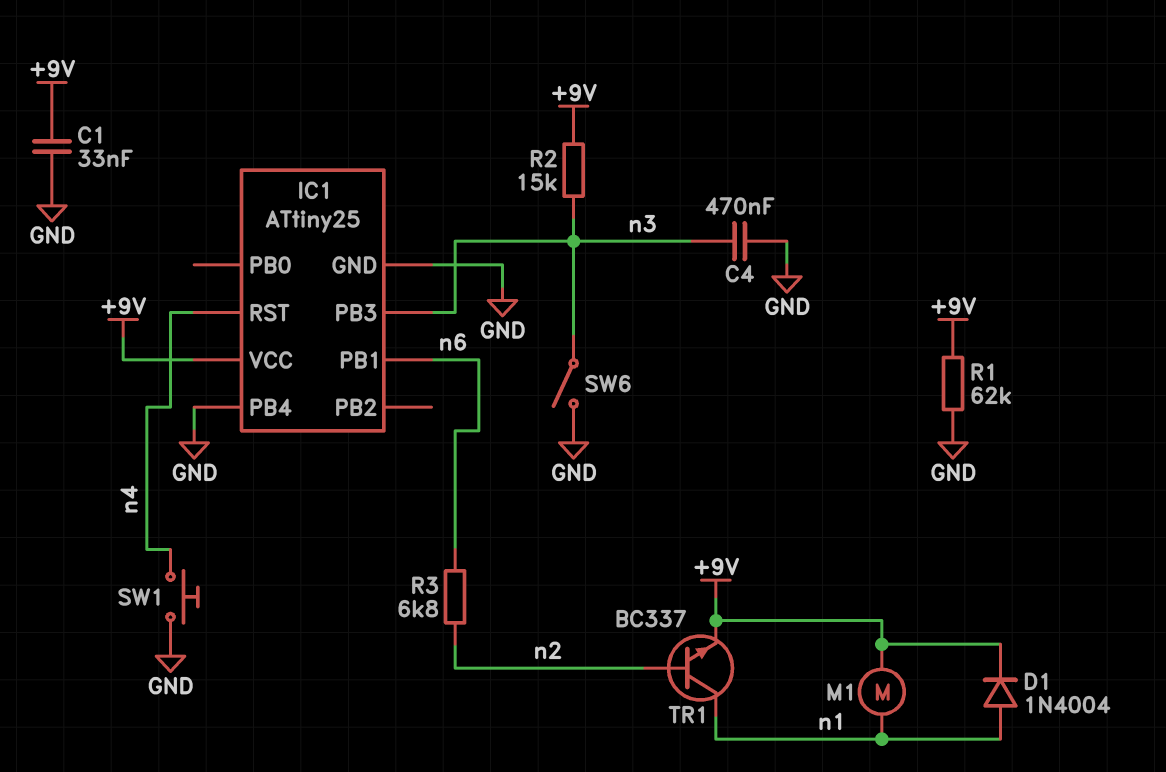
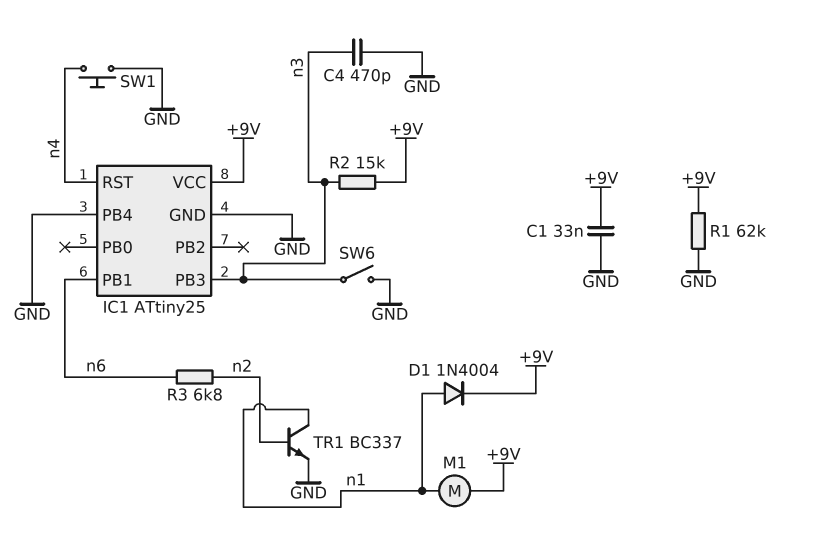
C4: 470nF (GND, n3) -> 470pF (GND, n3)
TR1: NPN BC337 (B n2, C n1, E +9V) -> NPN BC337 (B n2, C n1, E GND)

